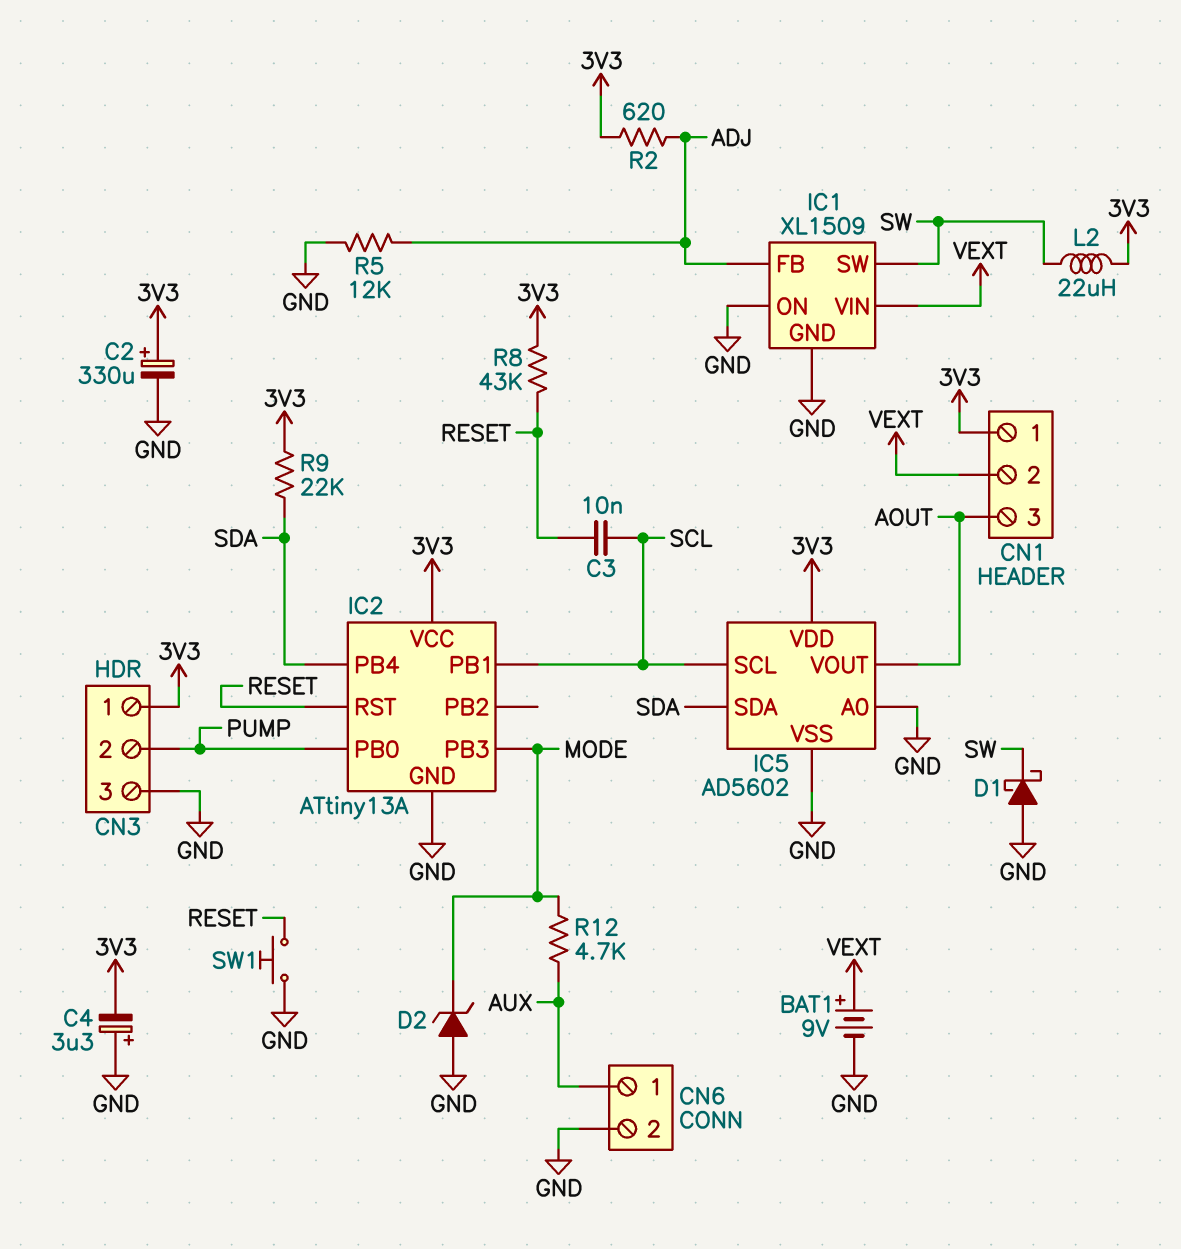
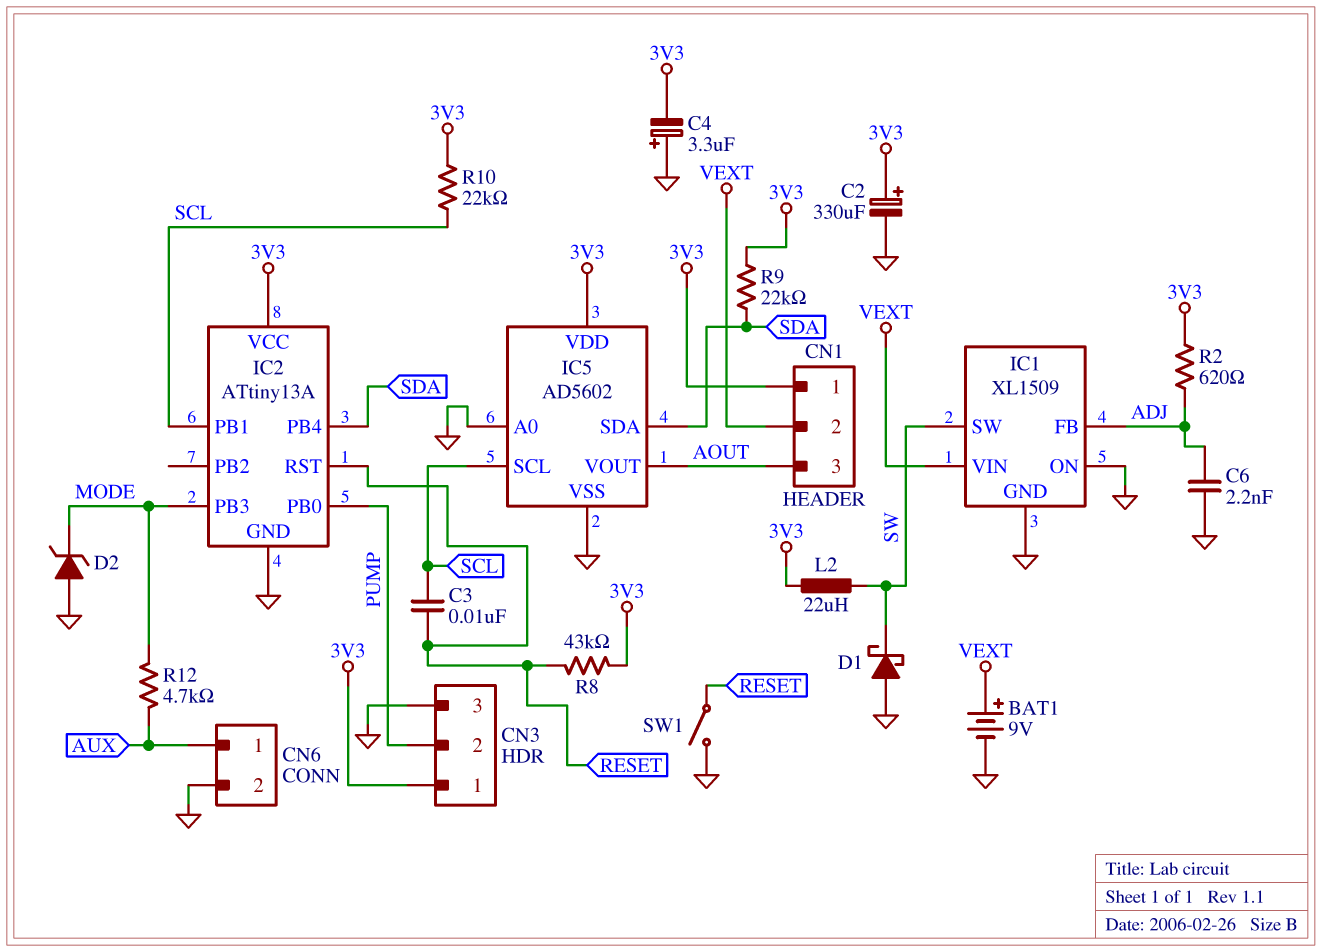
C6: none -> 2.2nF (ADJ, GND)
R5: 12k (ADJ, GND) -> none
R10: none -> 22k (3V3, SCL)
SW1: button (GND, RESET) -> switch (GND, RESET)

